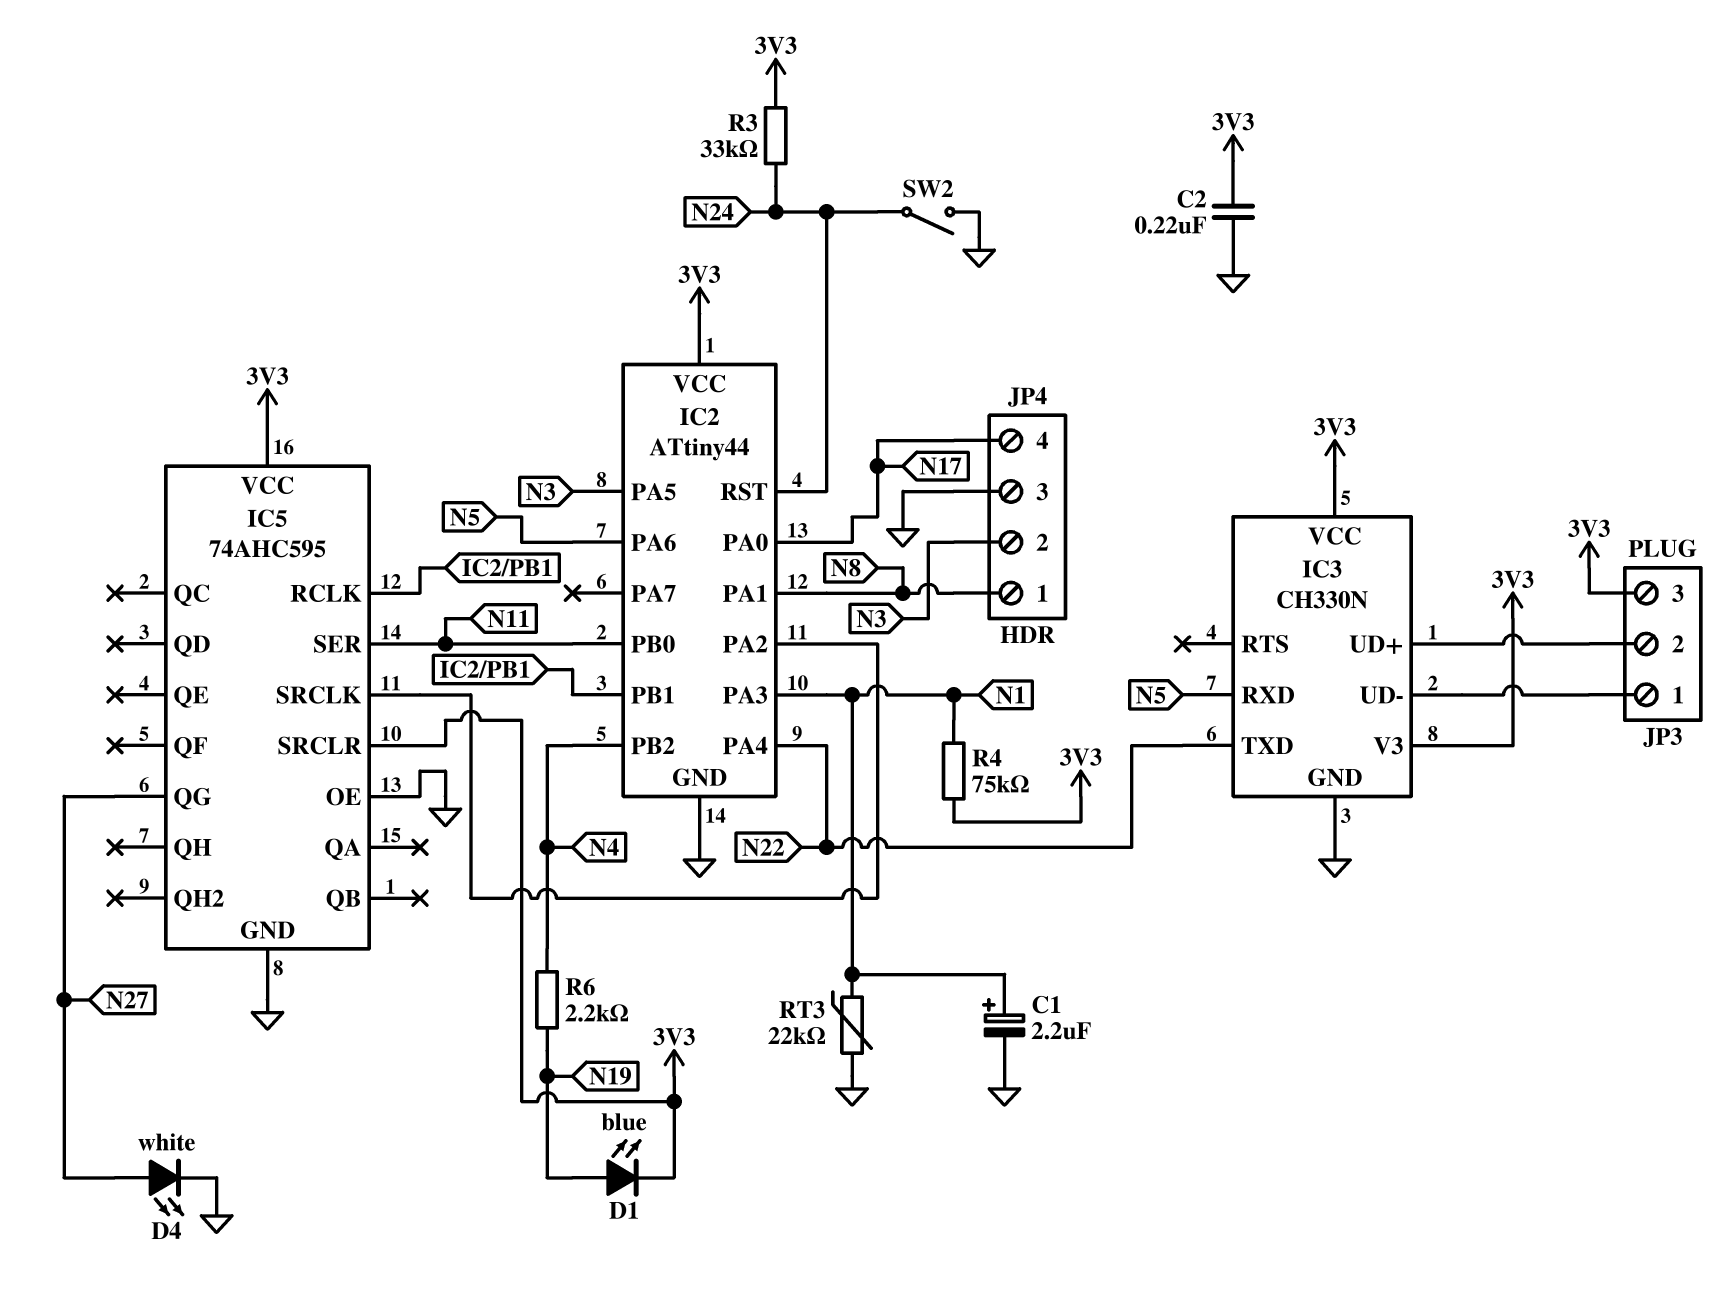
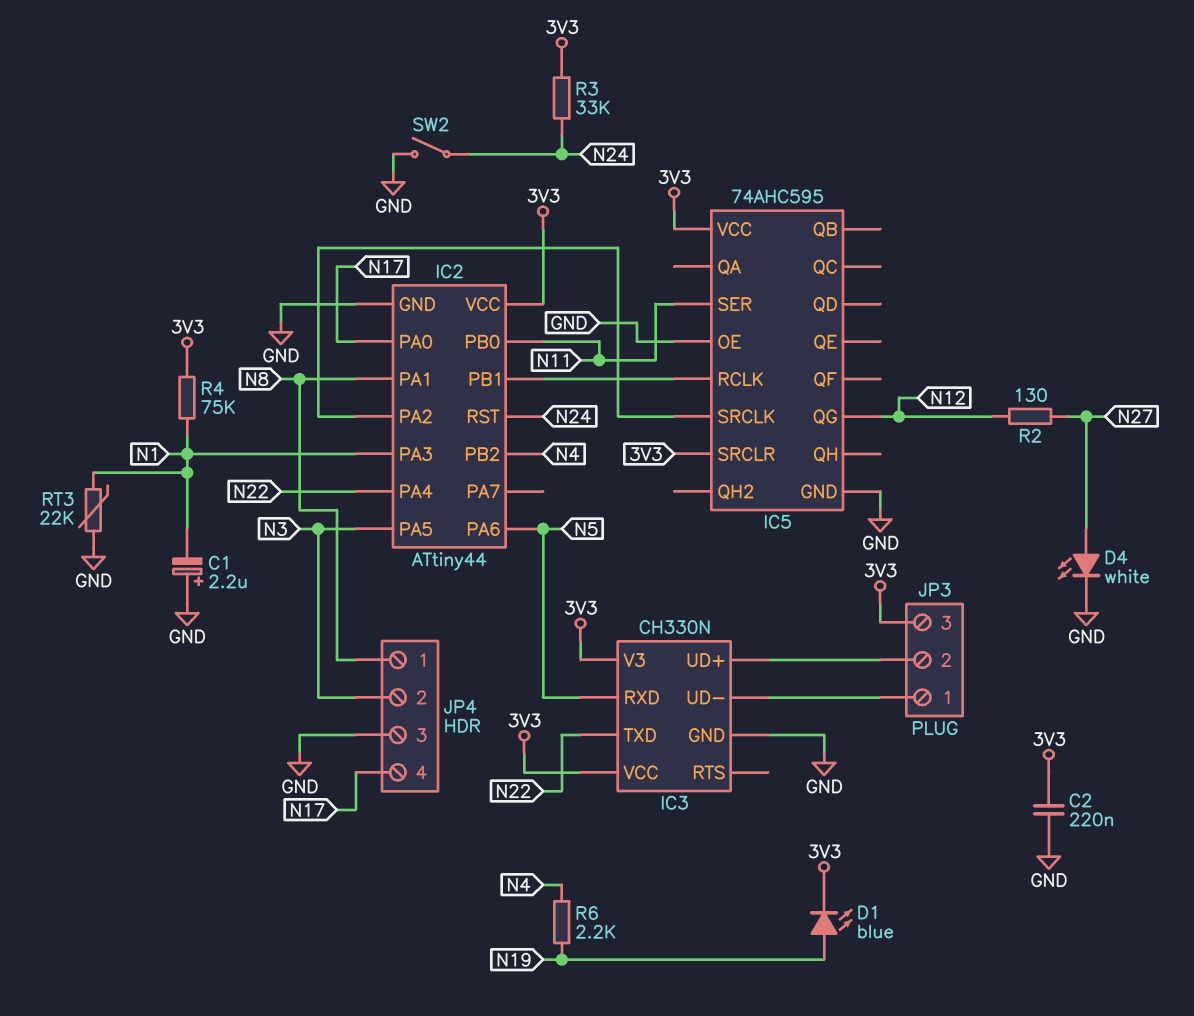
C1: 2.2uF (plus N1, minus GND) -> 2.2uF (plus GND, minus N1)
IC5 pin QG: N27 -> N12
R2: none -> 130 (N12, N27)

